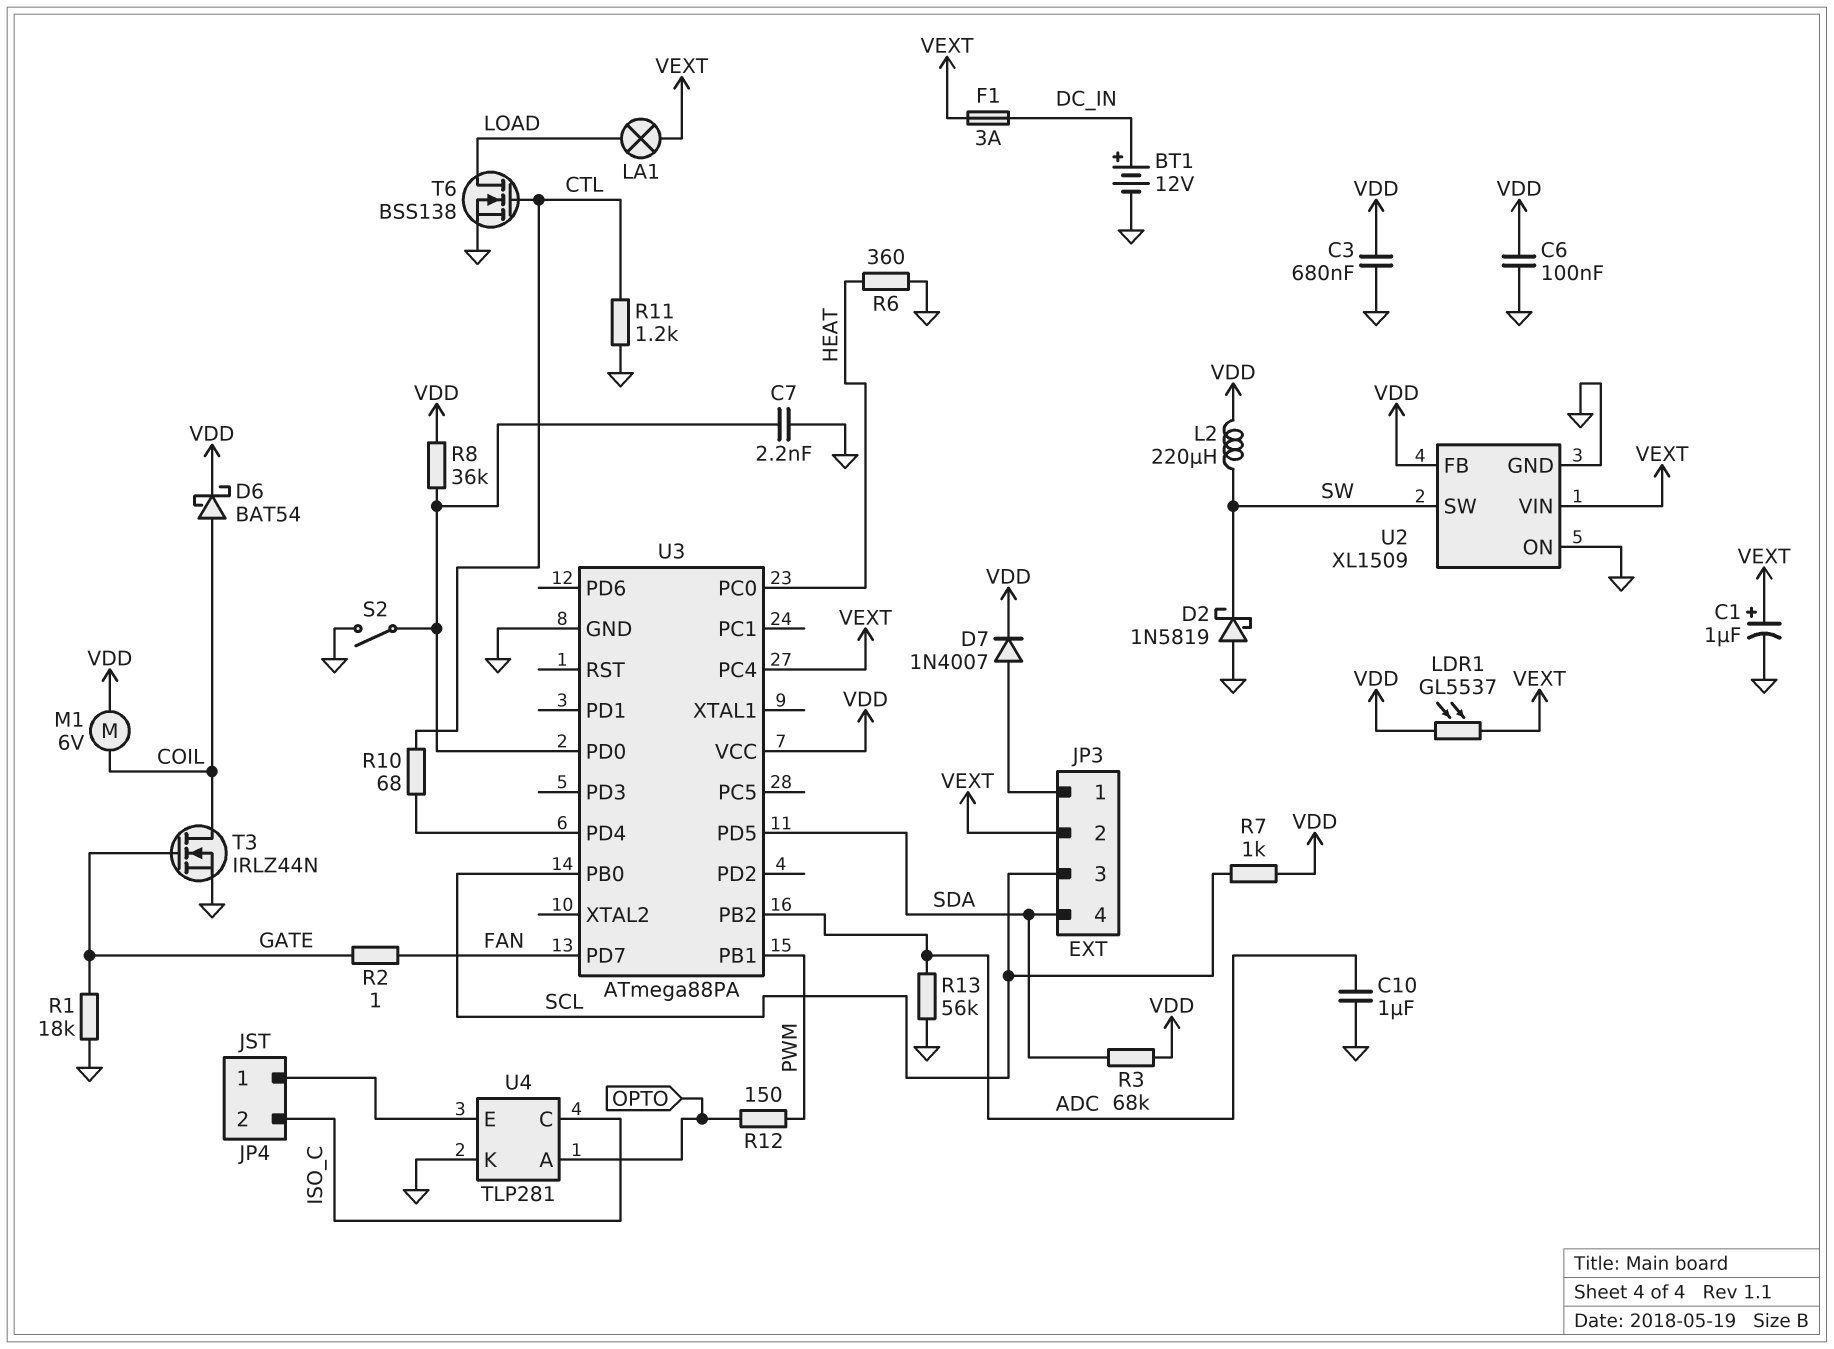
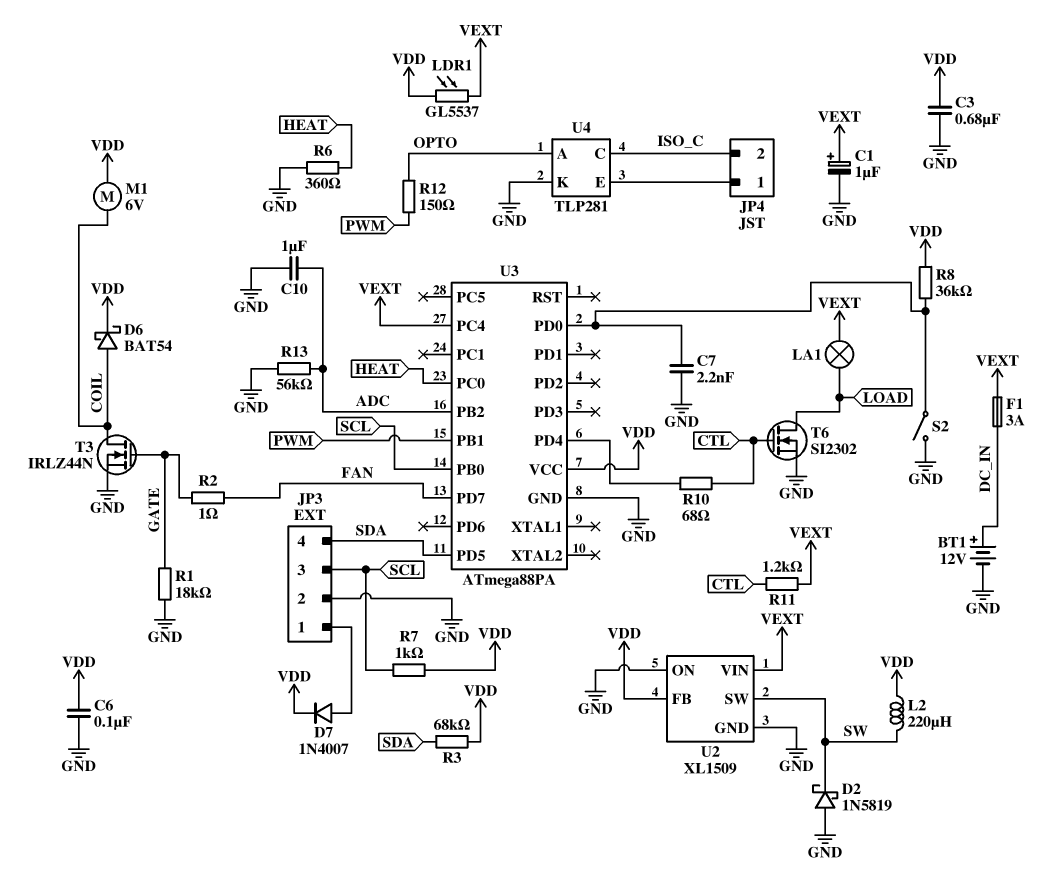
JP3 pin 2: VEXT -> GND
R11: 1.2k (CTL, GND) -> 1.2k (CTL, VEXT)
T6: NMOS BSS138 (G CTL, D LOAD, S GND) -> NMOS SI2302 (G CTL, D LOAD, S GND)

